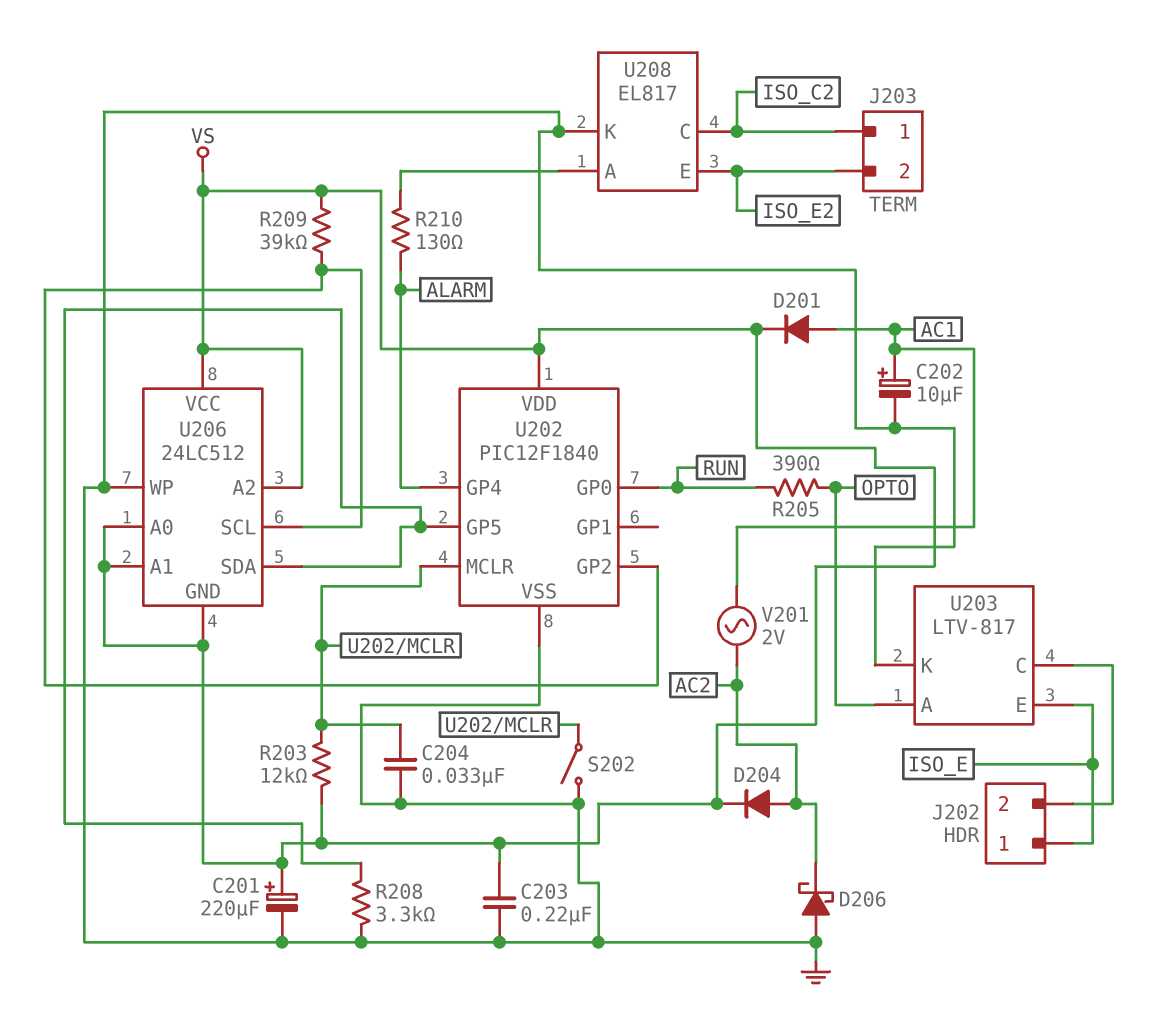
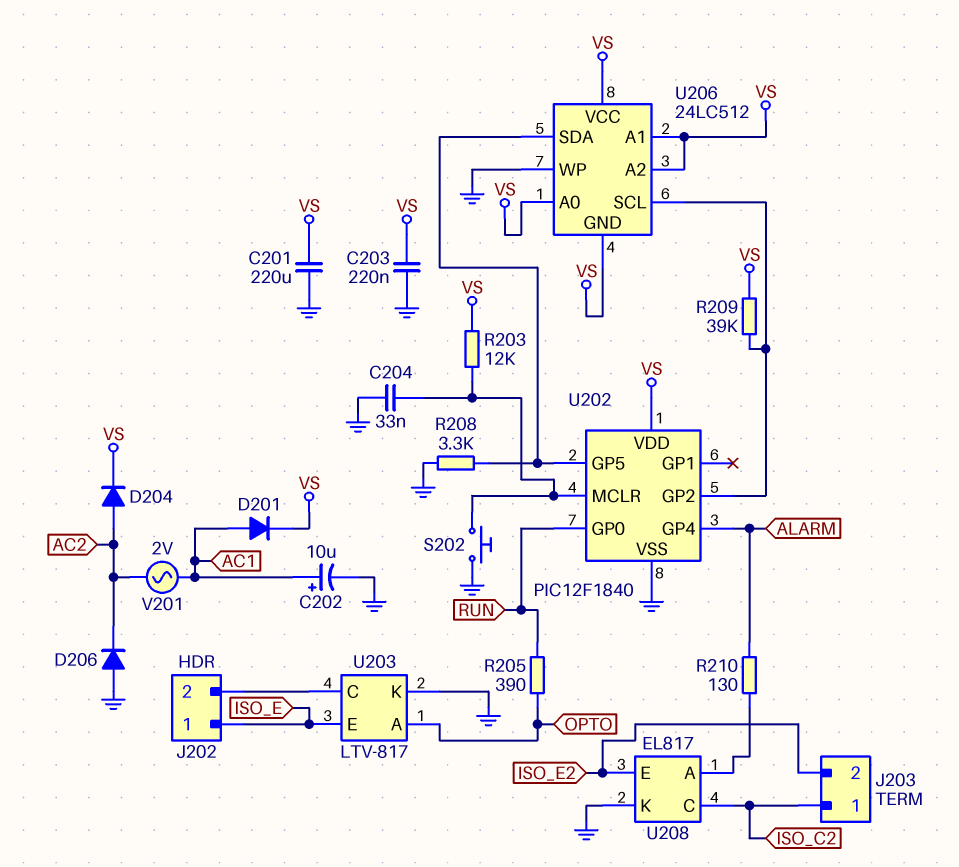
C201: 220uF (plus VS, minus GND) -> 220uF (GND, VS)
D206: schottky (A GND, K AC2) -> diode (A GND, K AC2)
S202: switch (GND, U202/MCLR) -> button (GND, U202/MCLR)

